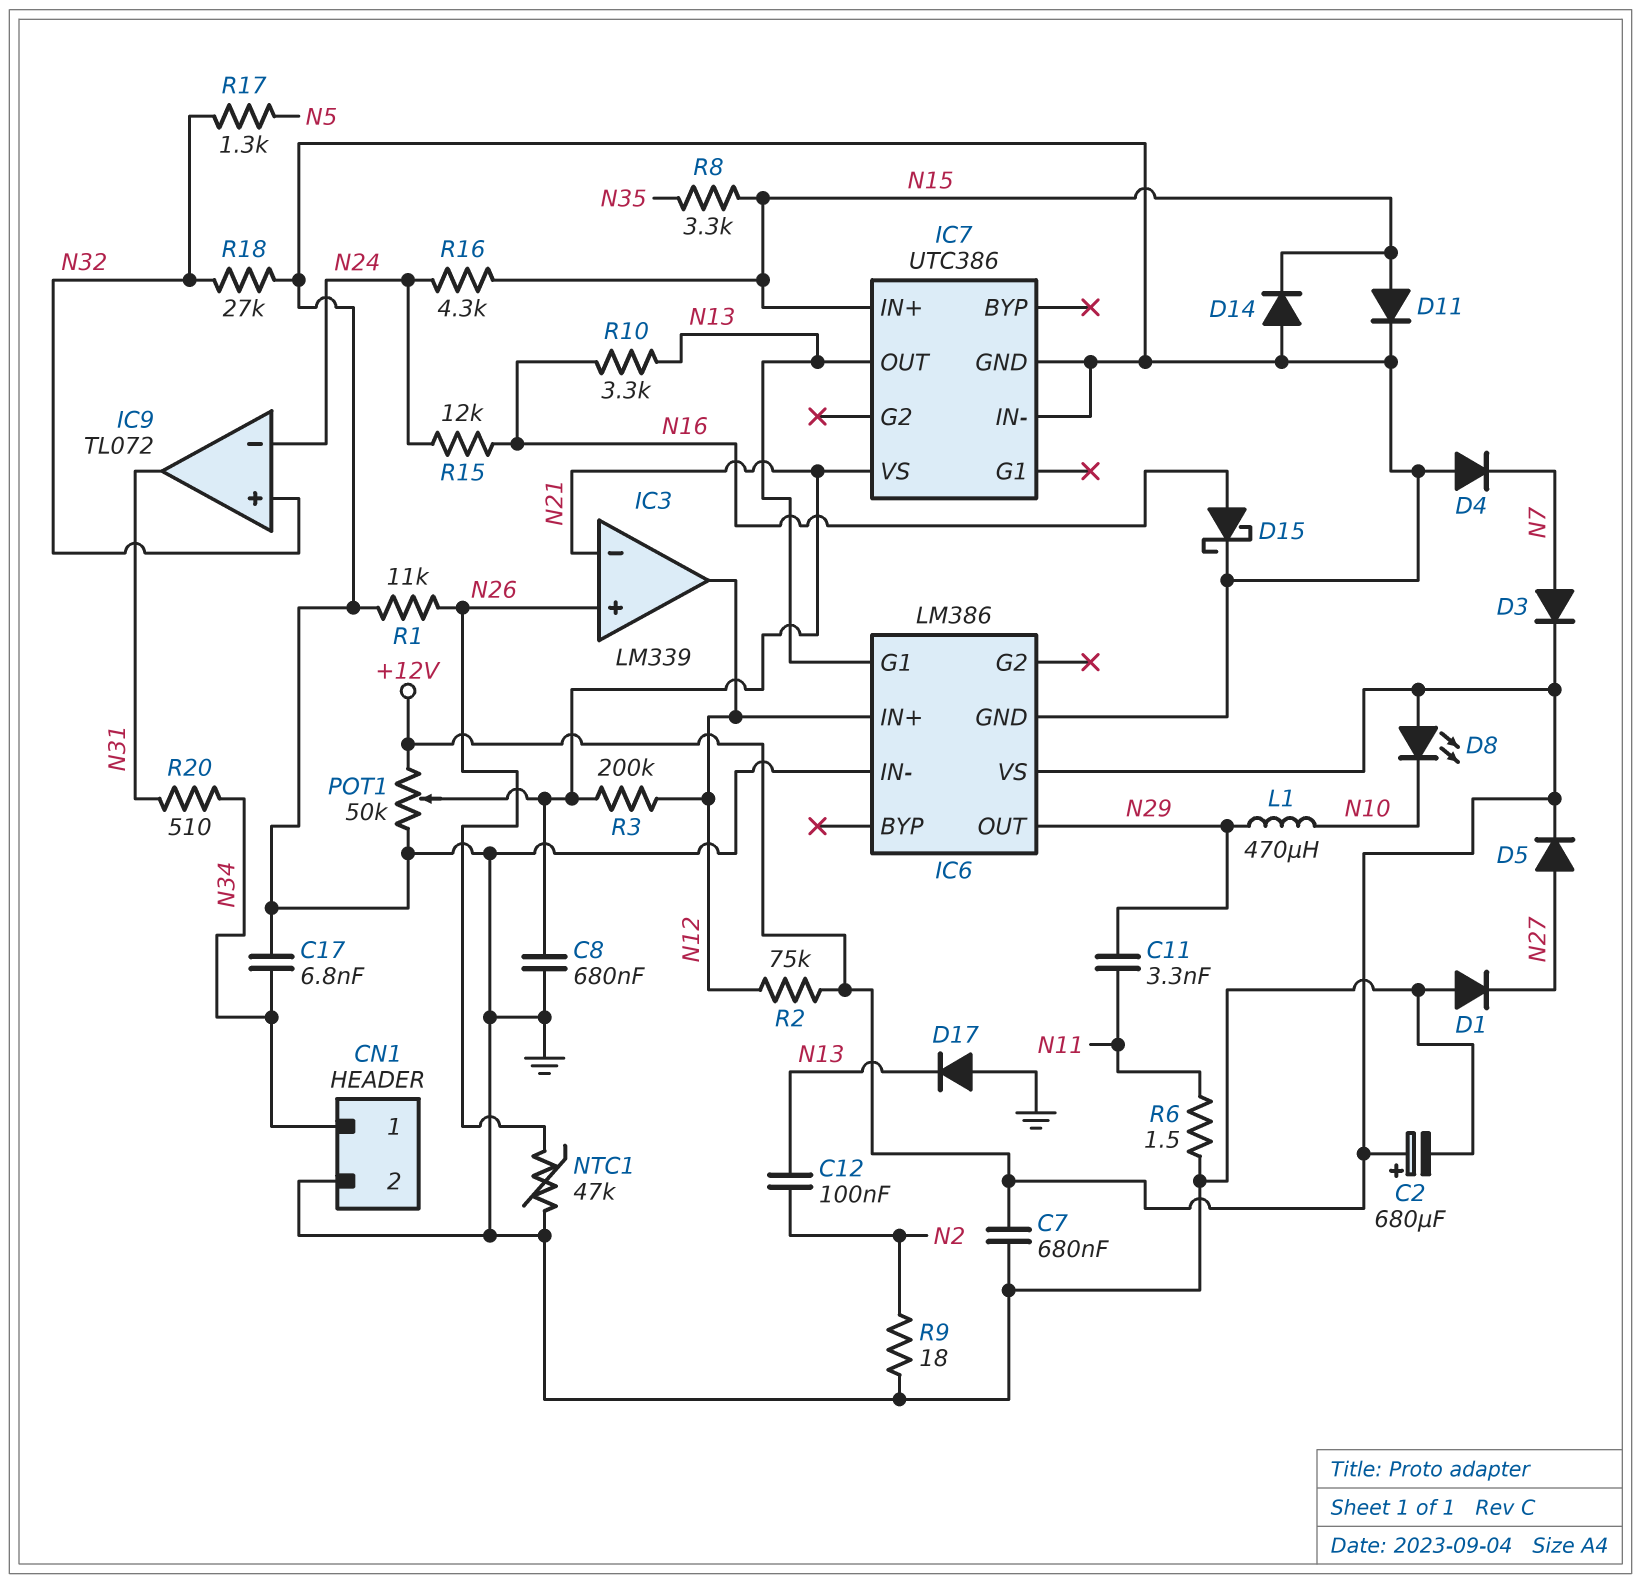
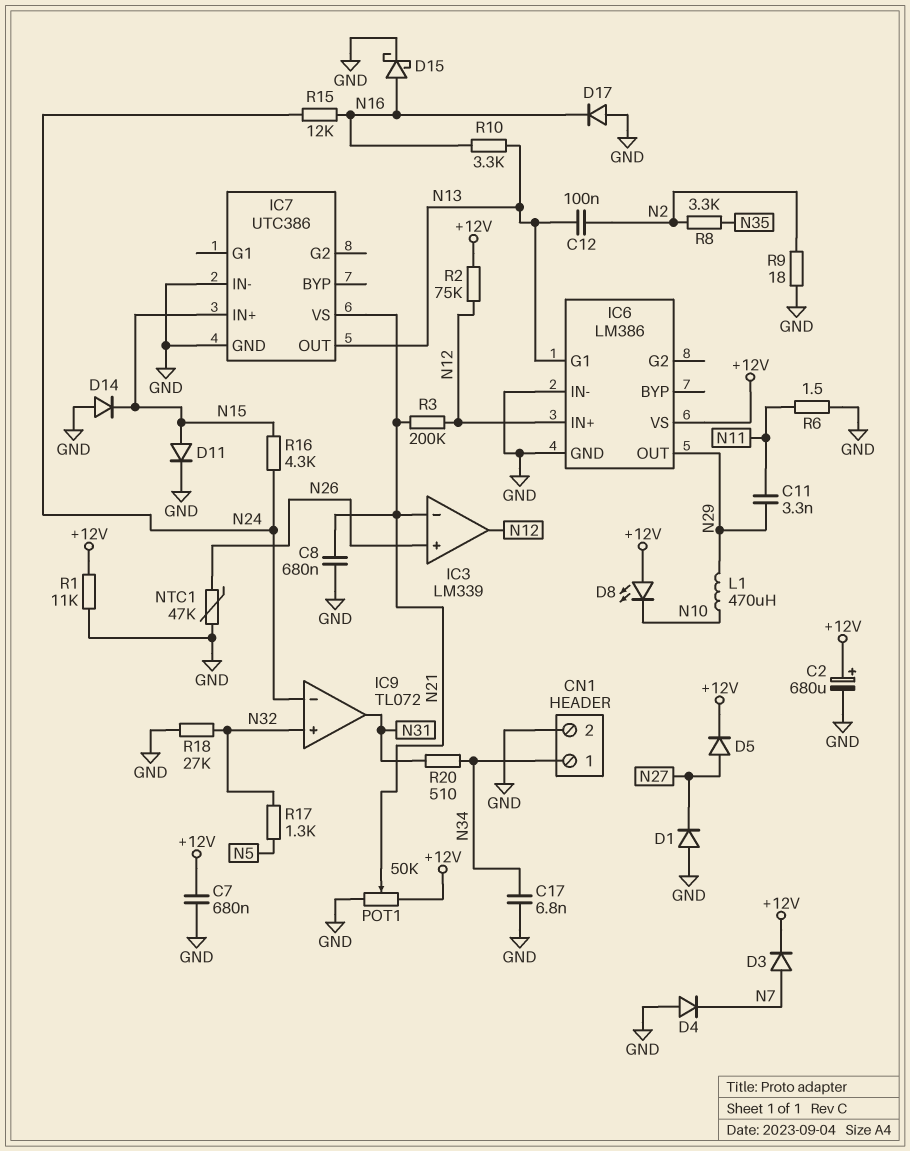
D17: diode (A GND, K N13) -> diode (A GND, K N16)
R1: 11k (GND, N26) -> 11k (+12V, GND)
R8: 3.3k (N15, N35) -> 3.3k (N2, N35)

